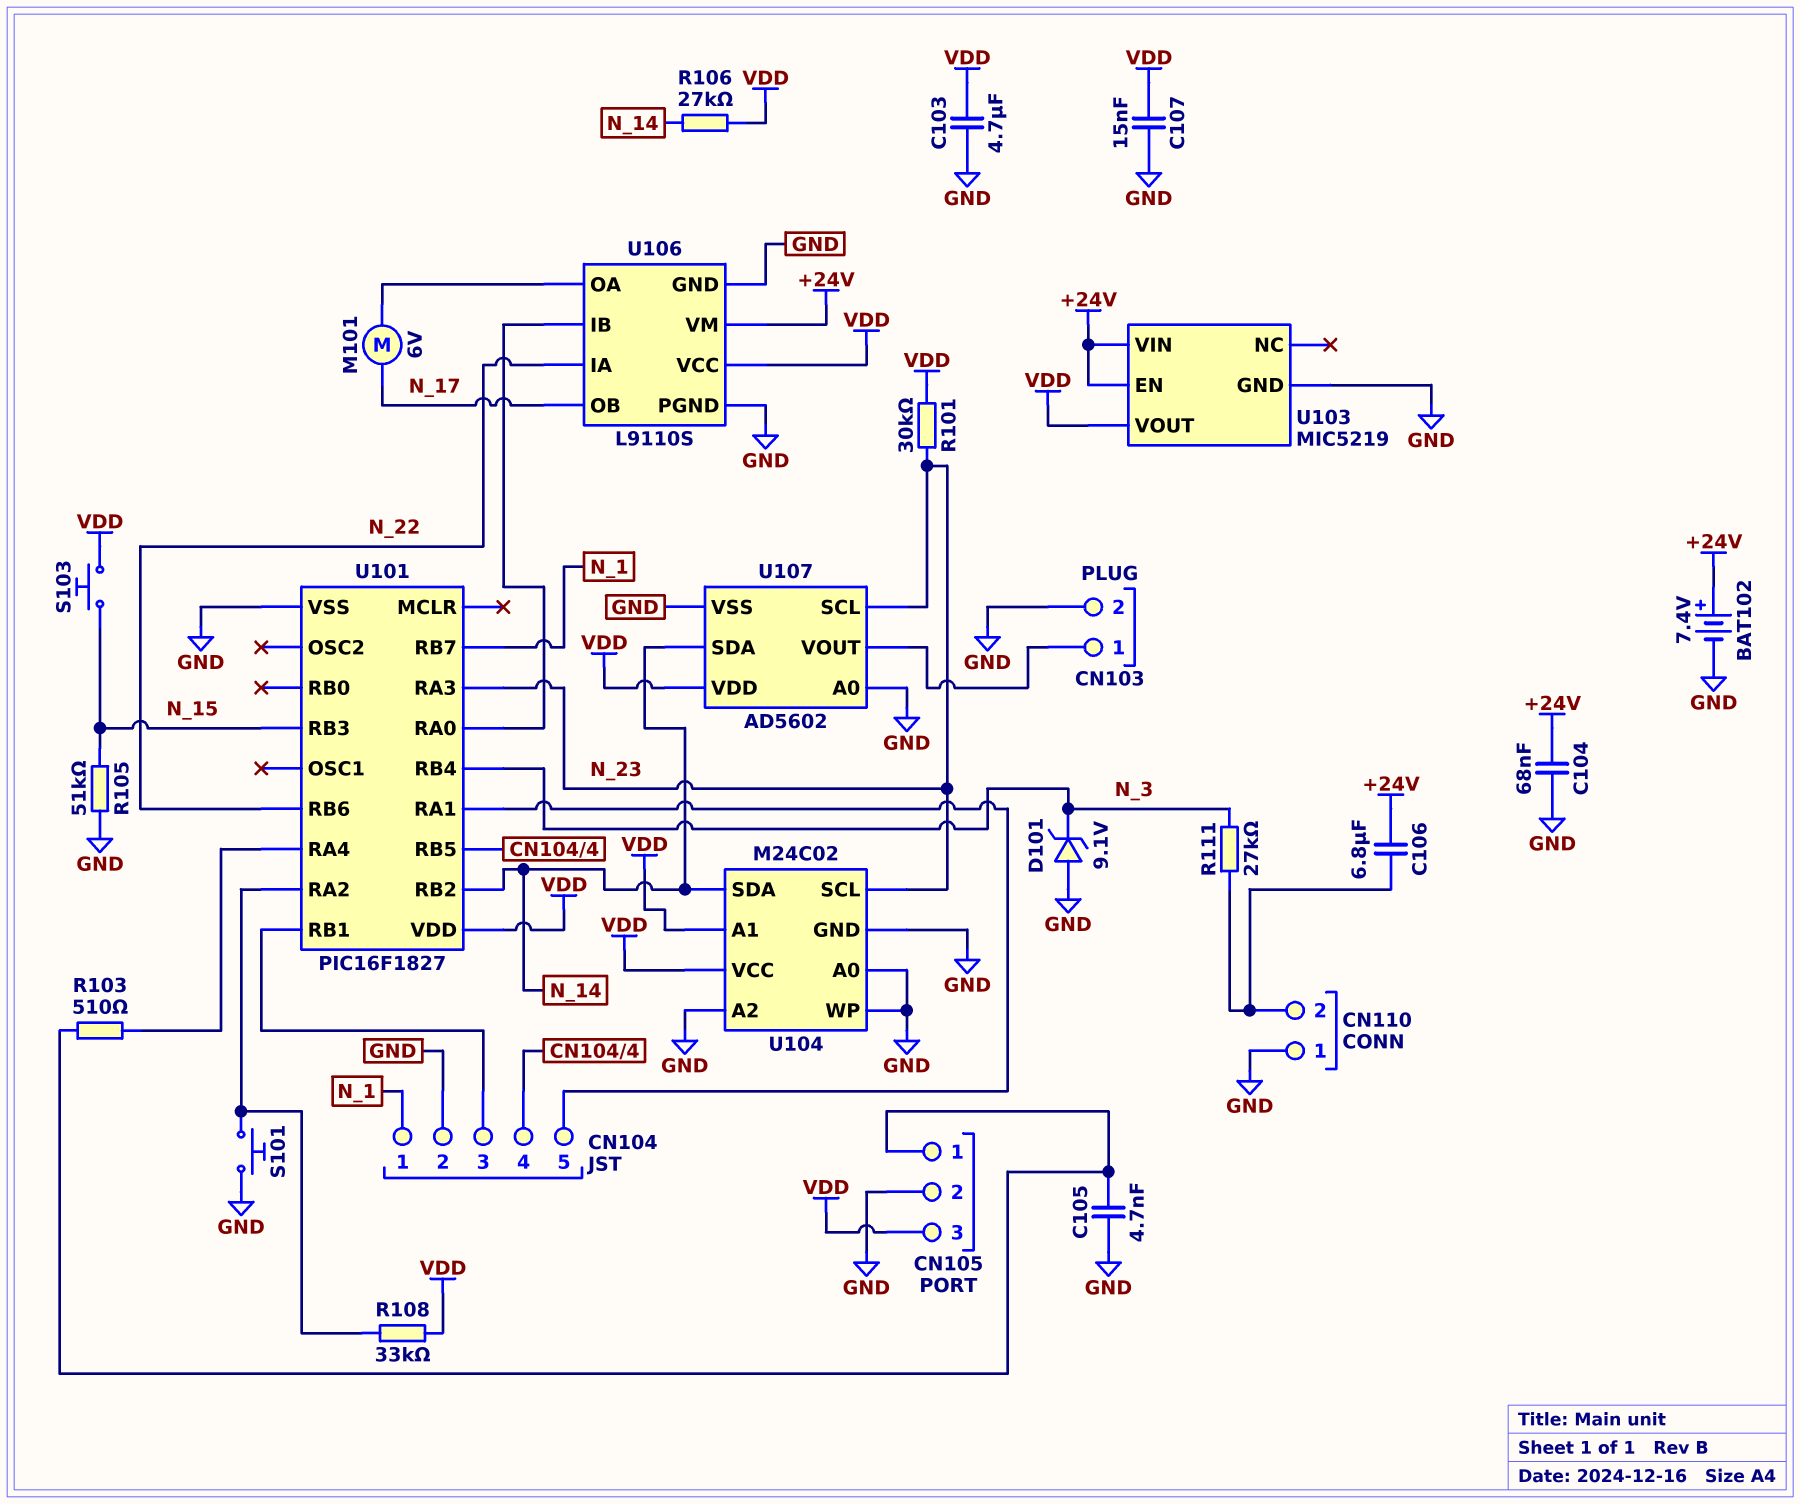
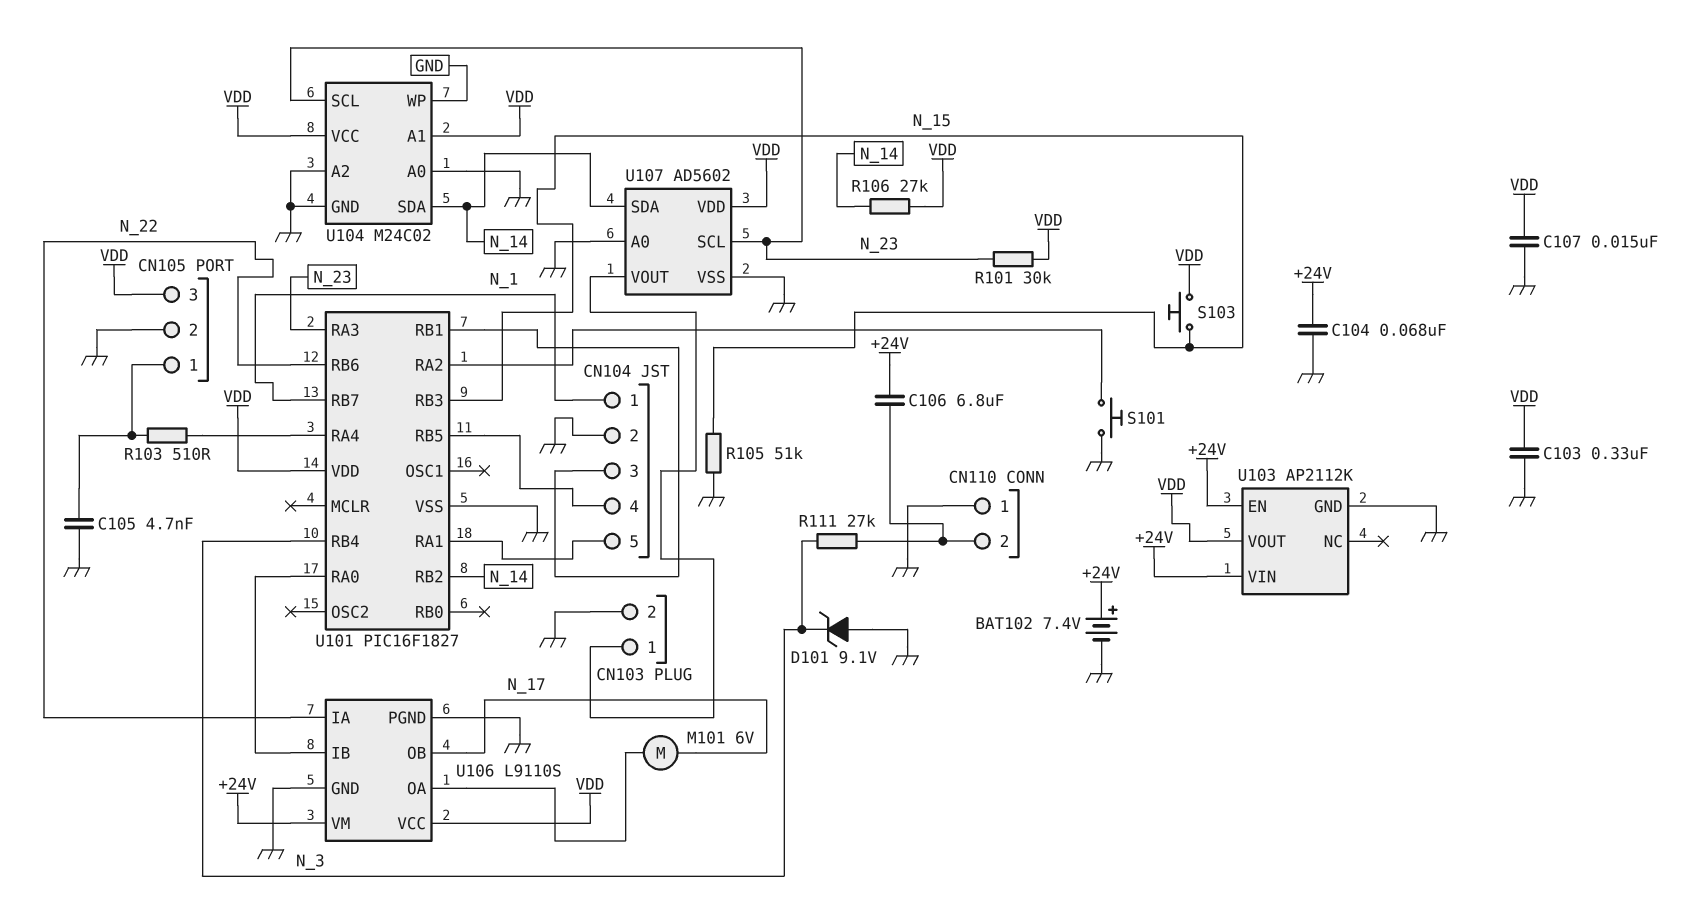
C103: 4.7uF (GND, VDD) -> 330nF (GND, VDD)
R108: 33k (U101/RA2, VDD) -> none
U103: MIC5219 -> AP2112K

